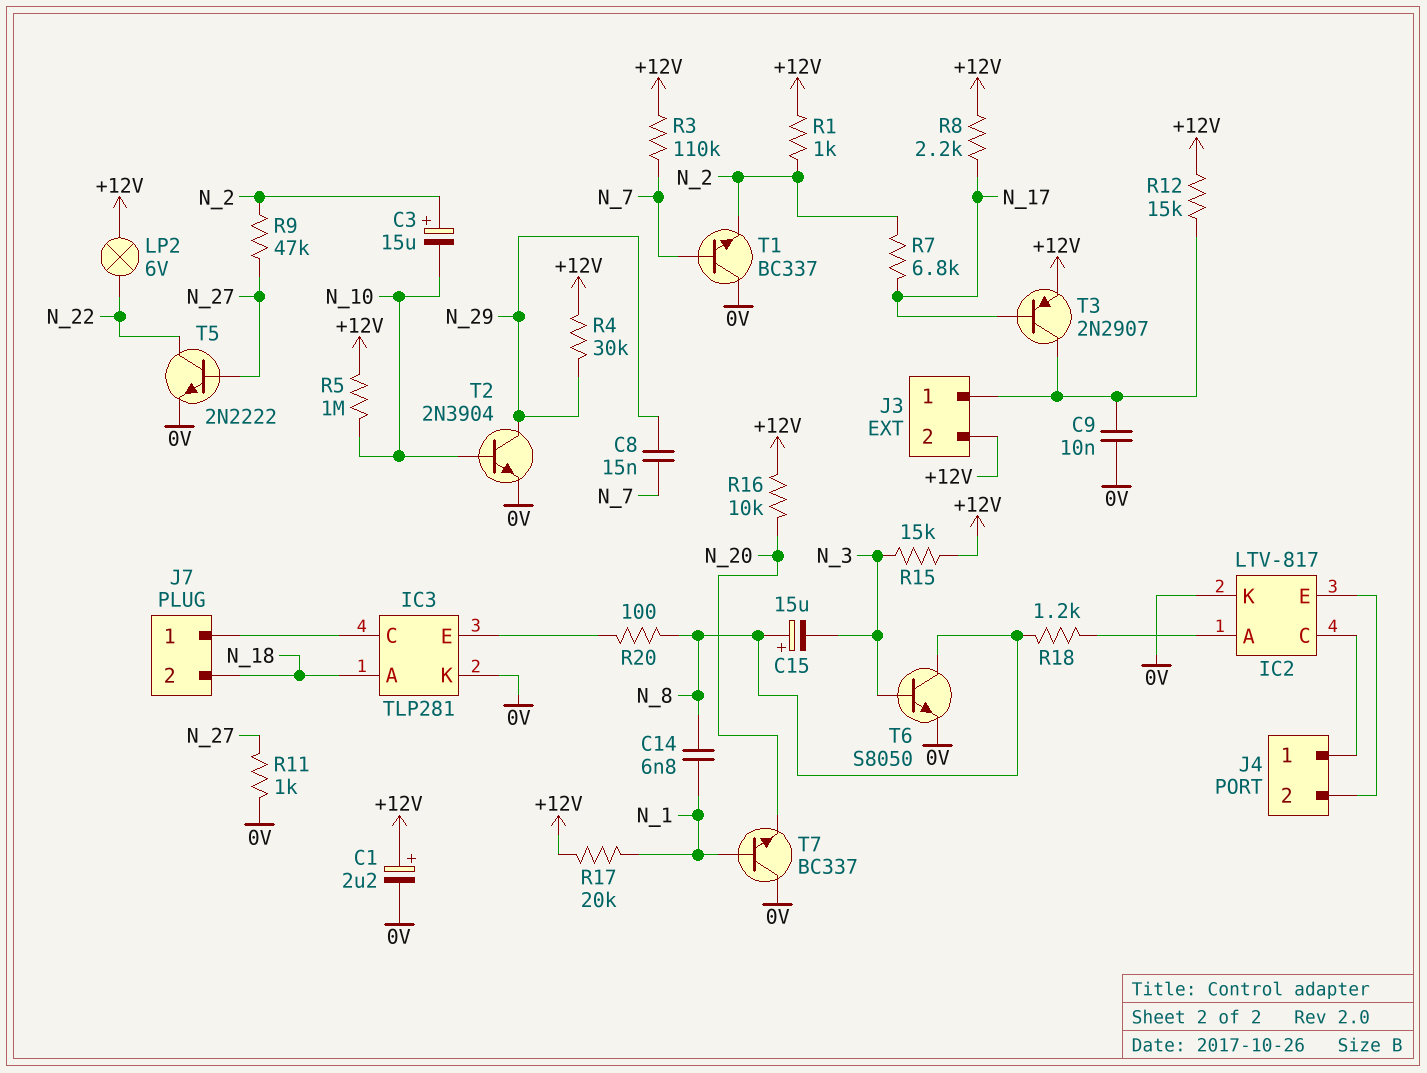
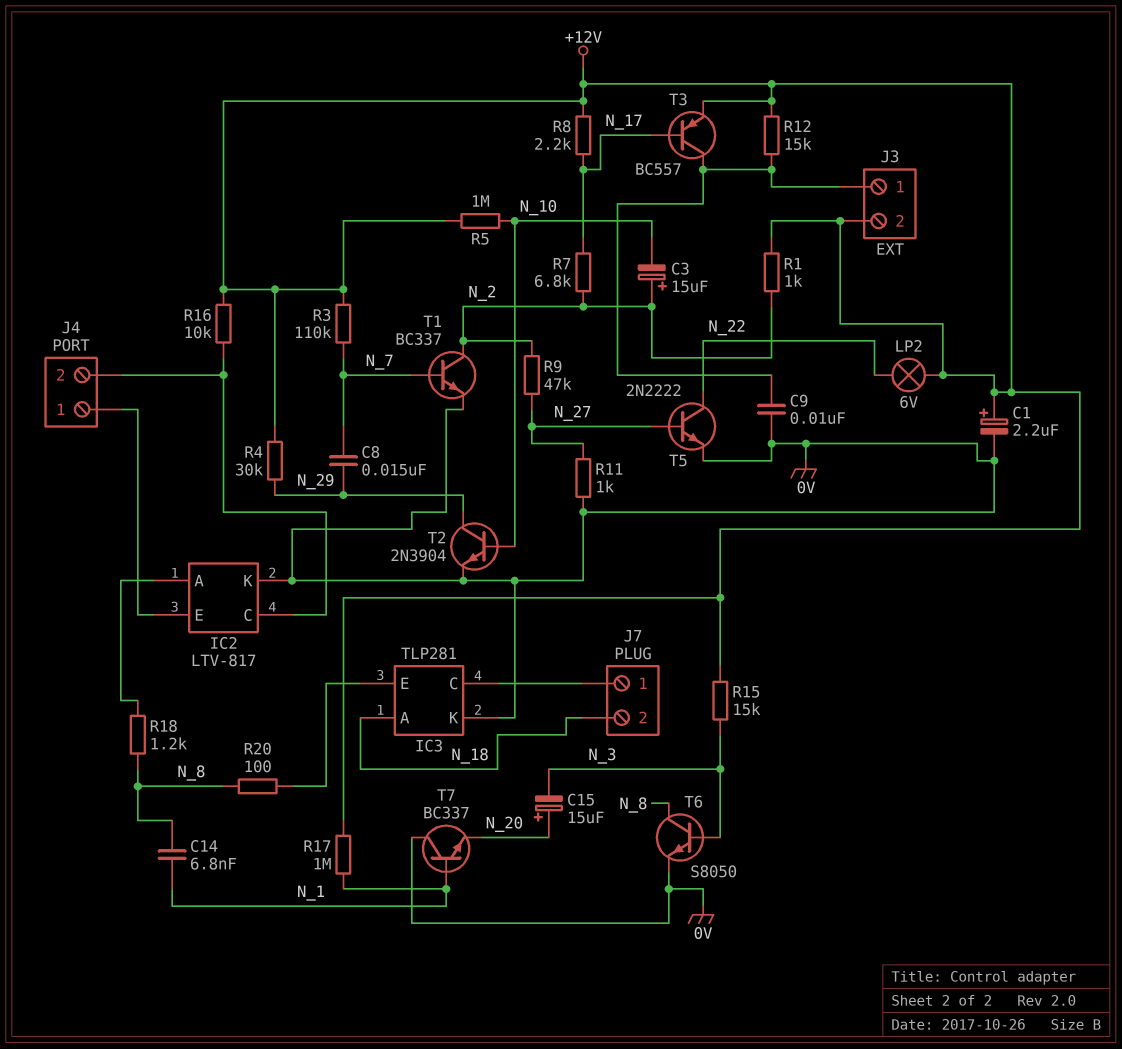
C15: 15uF (plus N_8, minus N_3) -> 15uF (plus N_20, minus N_3)
J4 pin 1: IC2/C -> IC2/E
J4 pin 2: IC2/E -> IC2/C
R16: 10k (+12V, N_20) -> 10k (+12V, IC2/C)
R17: 20k (+12V, N_1) -> 1M (+12V, N_1)
T1: NPN BC337 (B N_7, C 0V, E N_2) -> NPN BC337 (B N_7, C N_2, E 0V)
T3: PNP 2N2907 (B N_17, C J3/1, E +12V) -> PNP BC557 (B N_17, C J3/1, E +12V)

